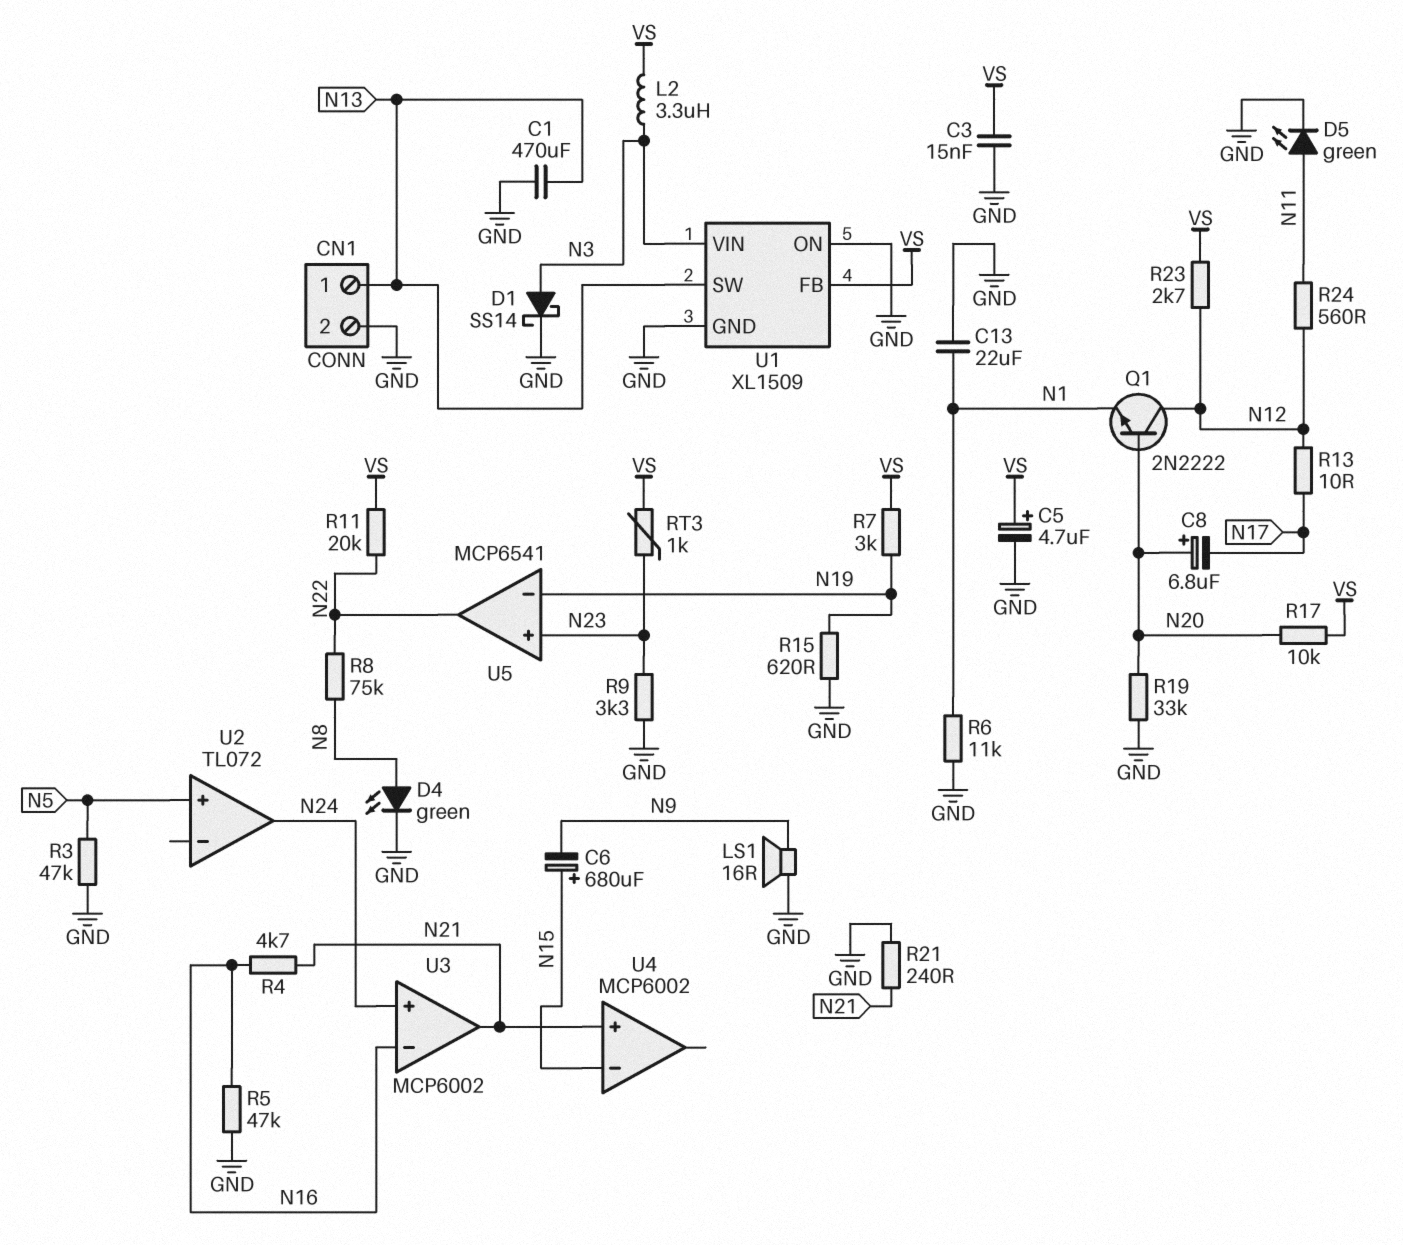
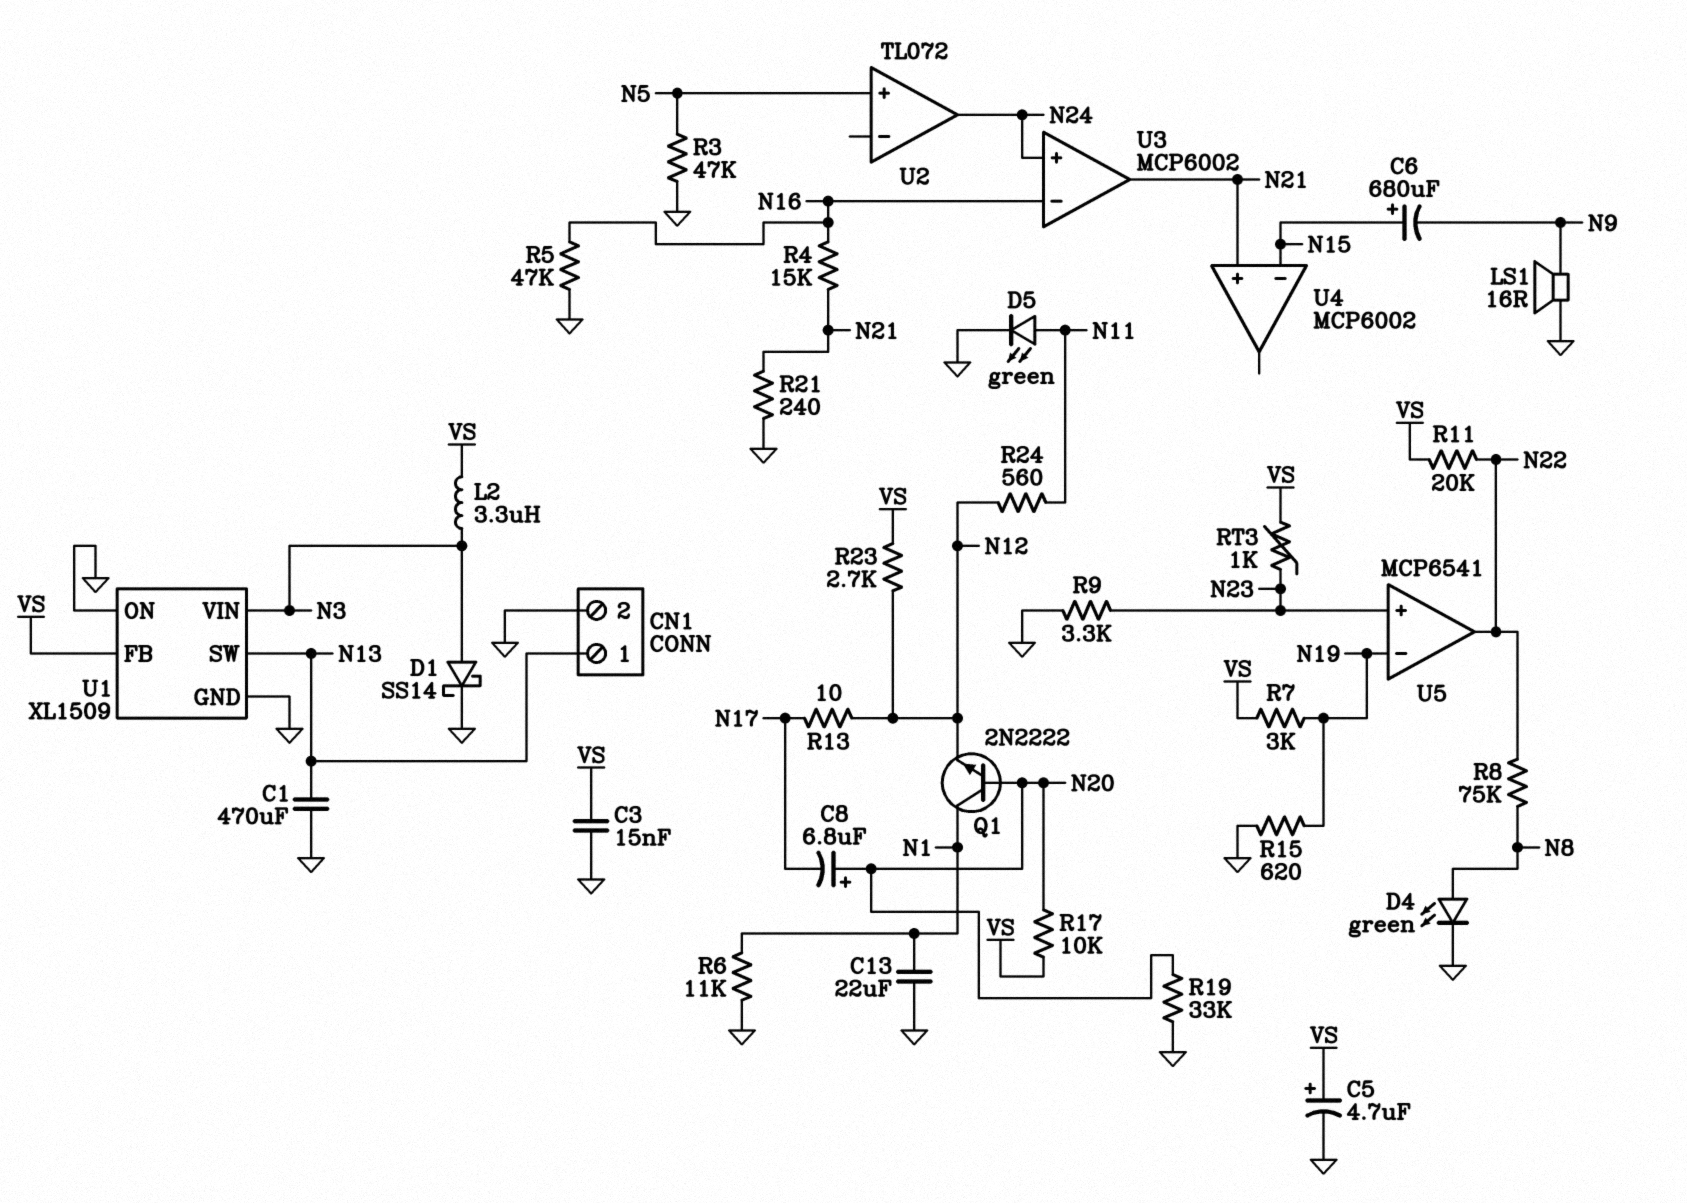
Q1: NPN 2N2222 (B N20, C N12, E N1) -> NPN 2N2222 (B N20, C N1, E N12)
R4: 4.7k (N16, N21) -> 15k (N16, N21)

